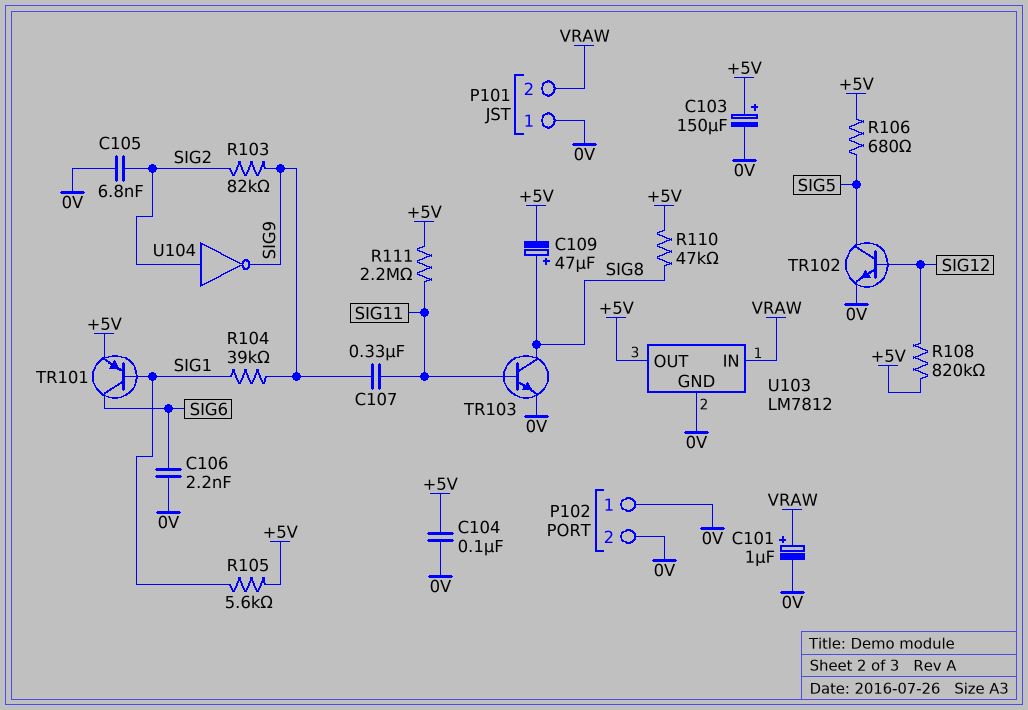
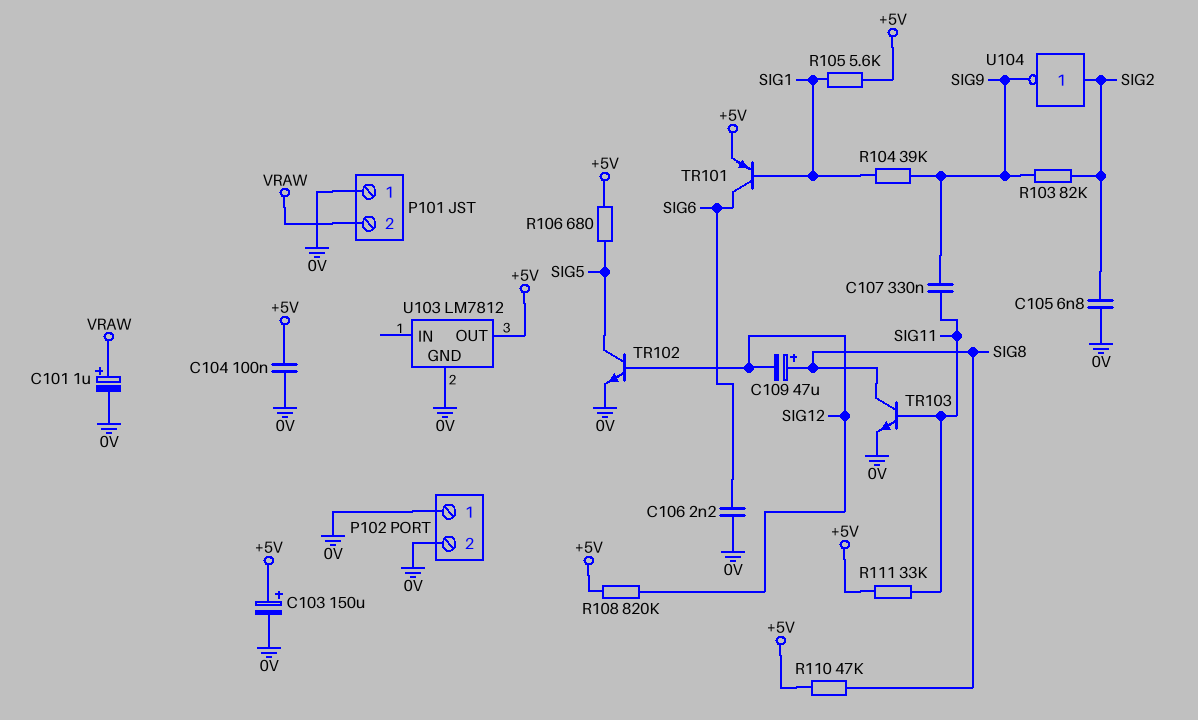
C109: 47uF (plus SIG8, minus +5V) -> 47uF (plus SIG8, minus SIG12)
R111: 2.2M (+5V, SIG11) -> 33k (+5V, SIG11)
U103 pin IN: VRAW -> none

